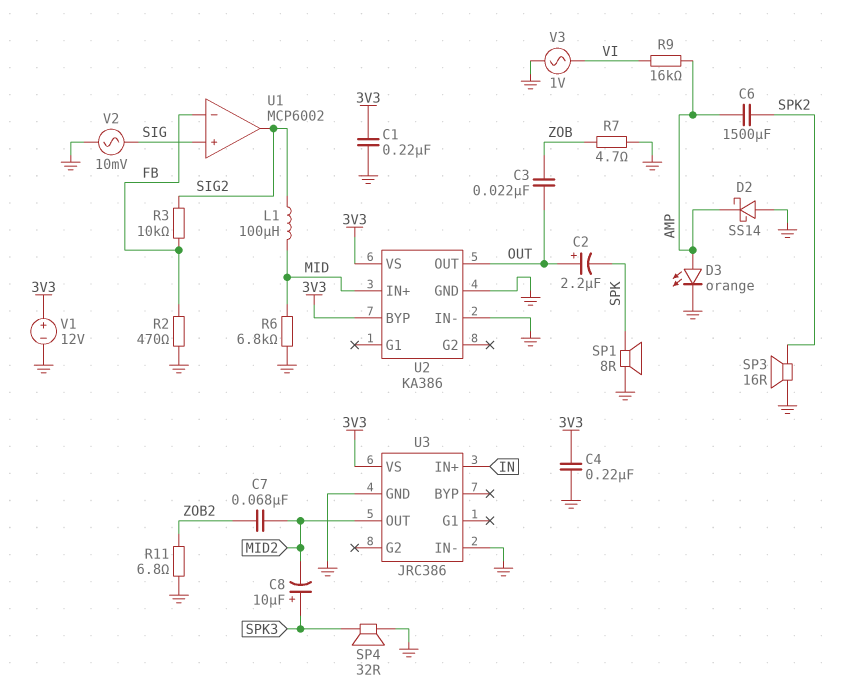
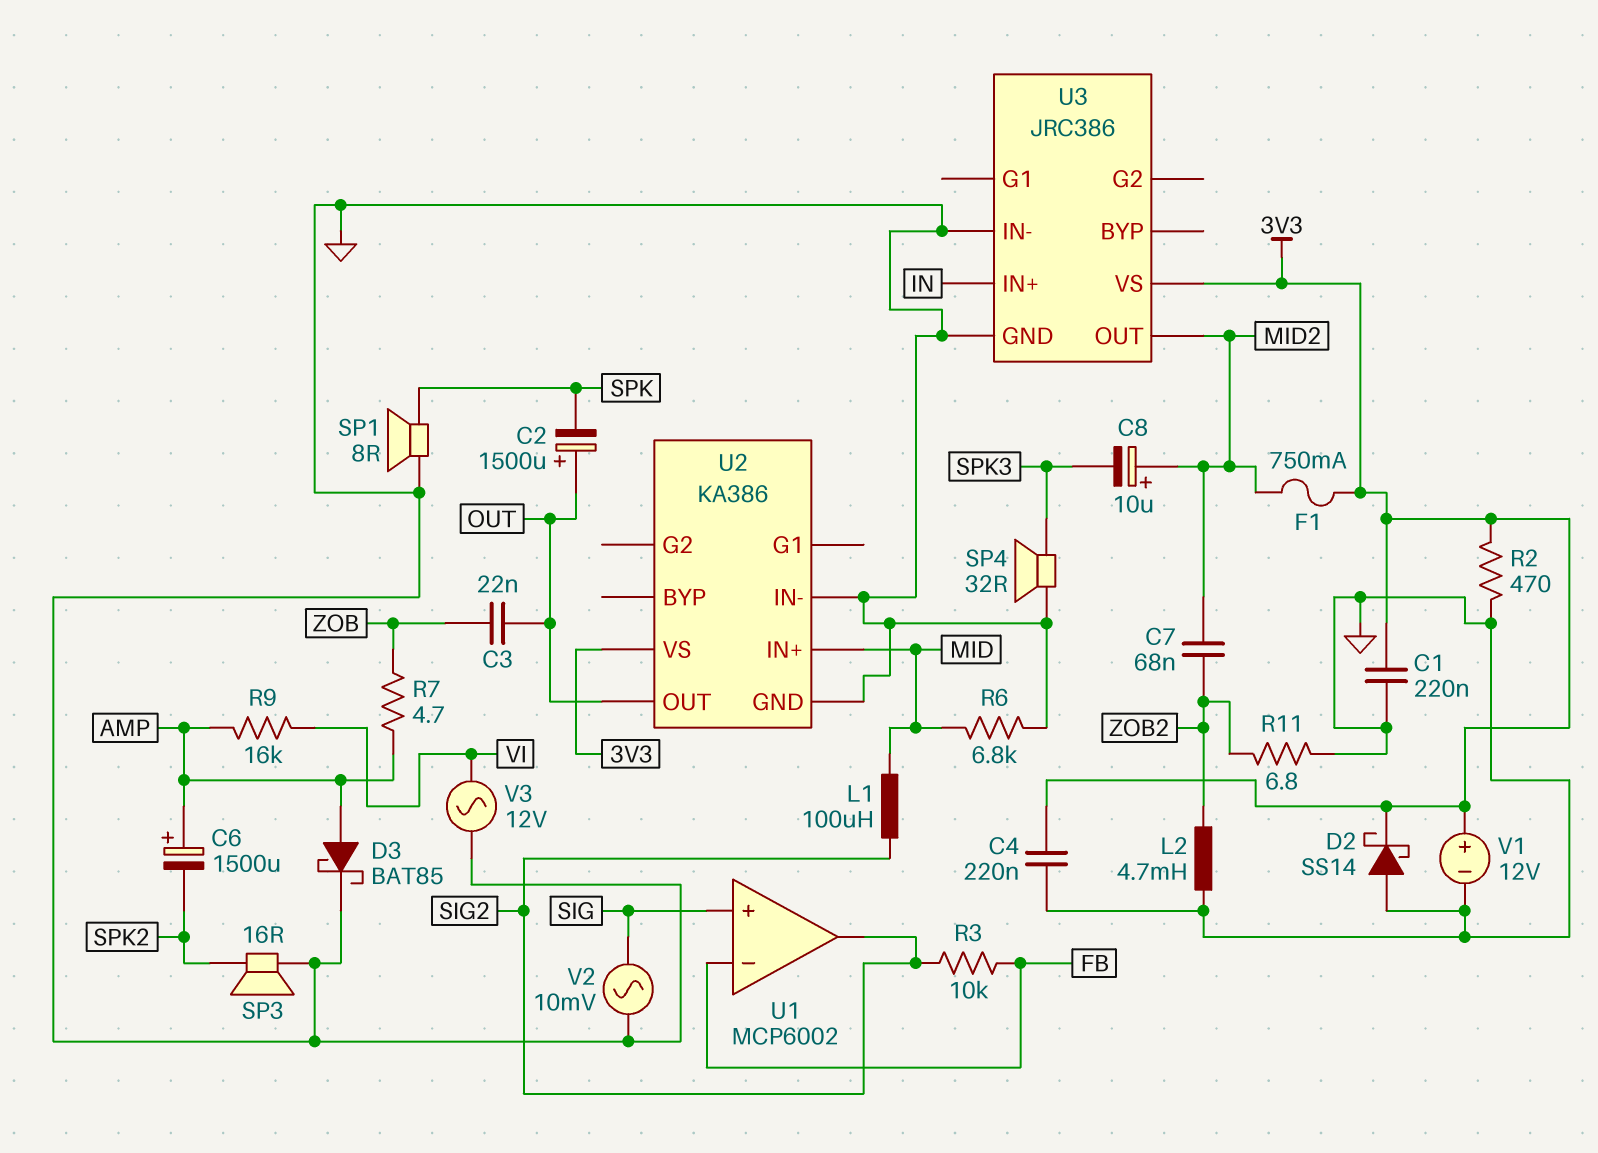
C2: 2.2uF (plus OUT, minus SPK) -> 1500uF (plus OUT, minus SPK)
C6: 1500uF (AMP, SPK2) -> 1500uF (plus AMP, minus SPK2)
C8: 10uF (plus SPK3, minus MID2) -> 10uF (plus MID2, minus SPK3)
D2: schottky SS14 (A GND, K AMP) -> schottky SS14 (A GND, K 3V3)
D3: LED orange (A AMP, K GND) -> schottky BAT85 (A AMP, K GND)
F1: none -> 750mA (3V3, MID2)
L2: none -> 4.7mH (GND, ZOB2)
R2: 470 (FB, GND) -> 470 (3V3, GND)
R7: 4.7 (GND, ZOB) -> 4.7 (AMP, ZOB)
U2 pin BYP: 3V3 -> none
V3: AC 1V (GND, VI) -> AC 12V (GND, VI)

